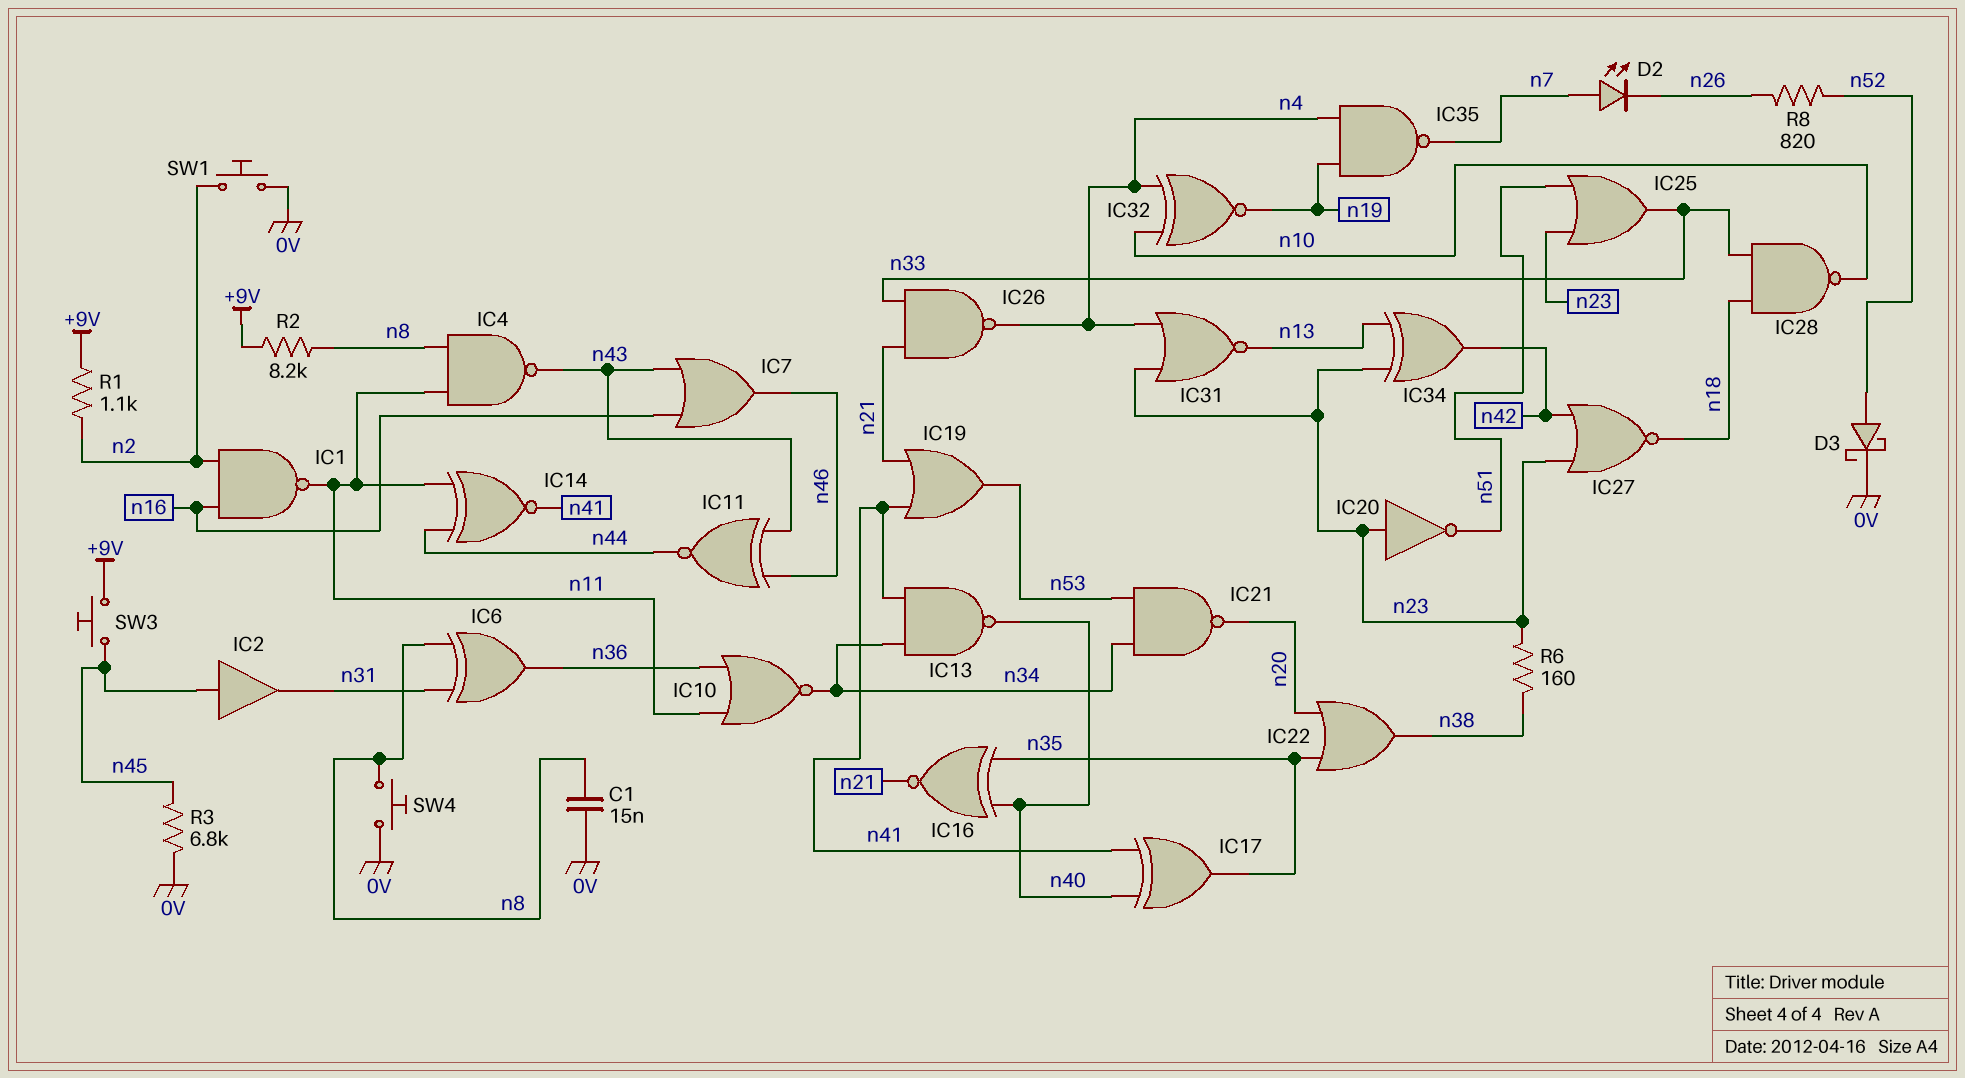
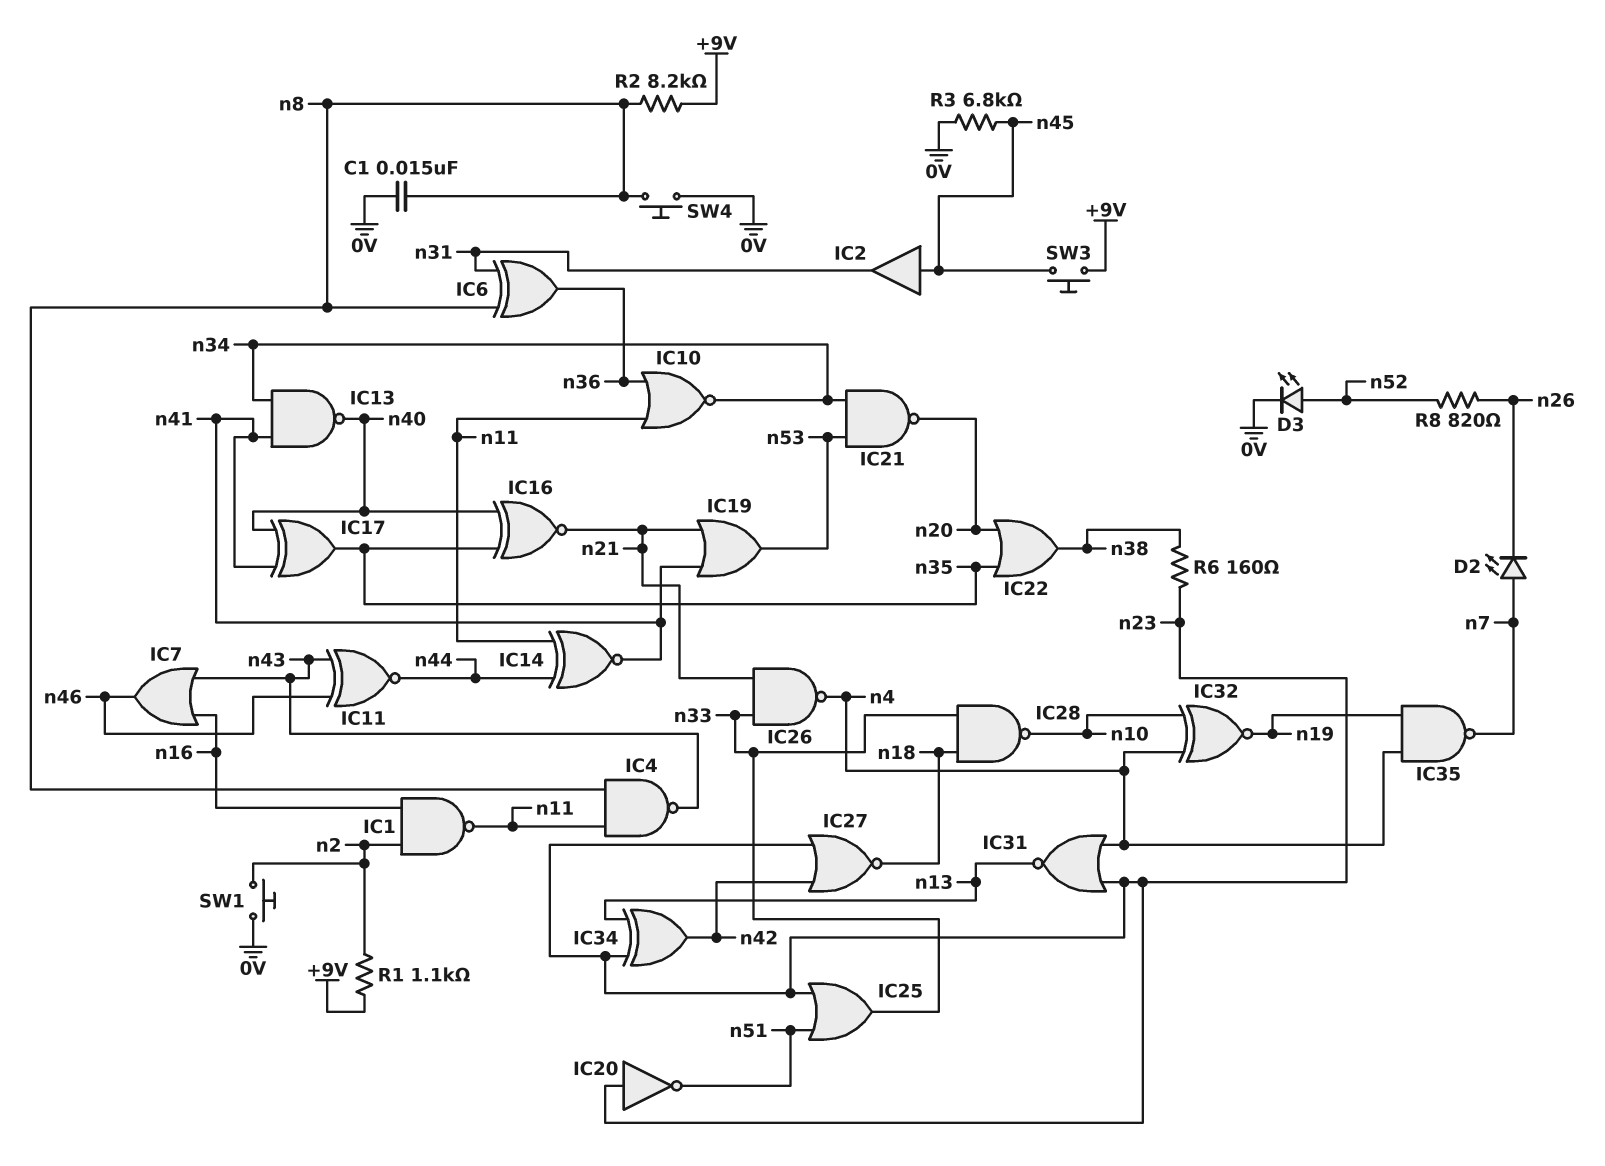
D3: schottky (A n52, K 0V) -> LED (A n52, K 0V)

